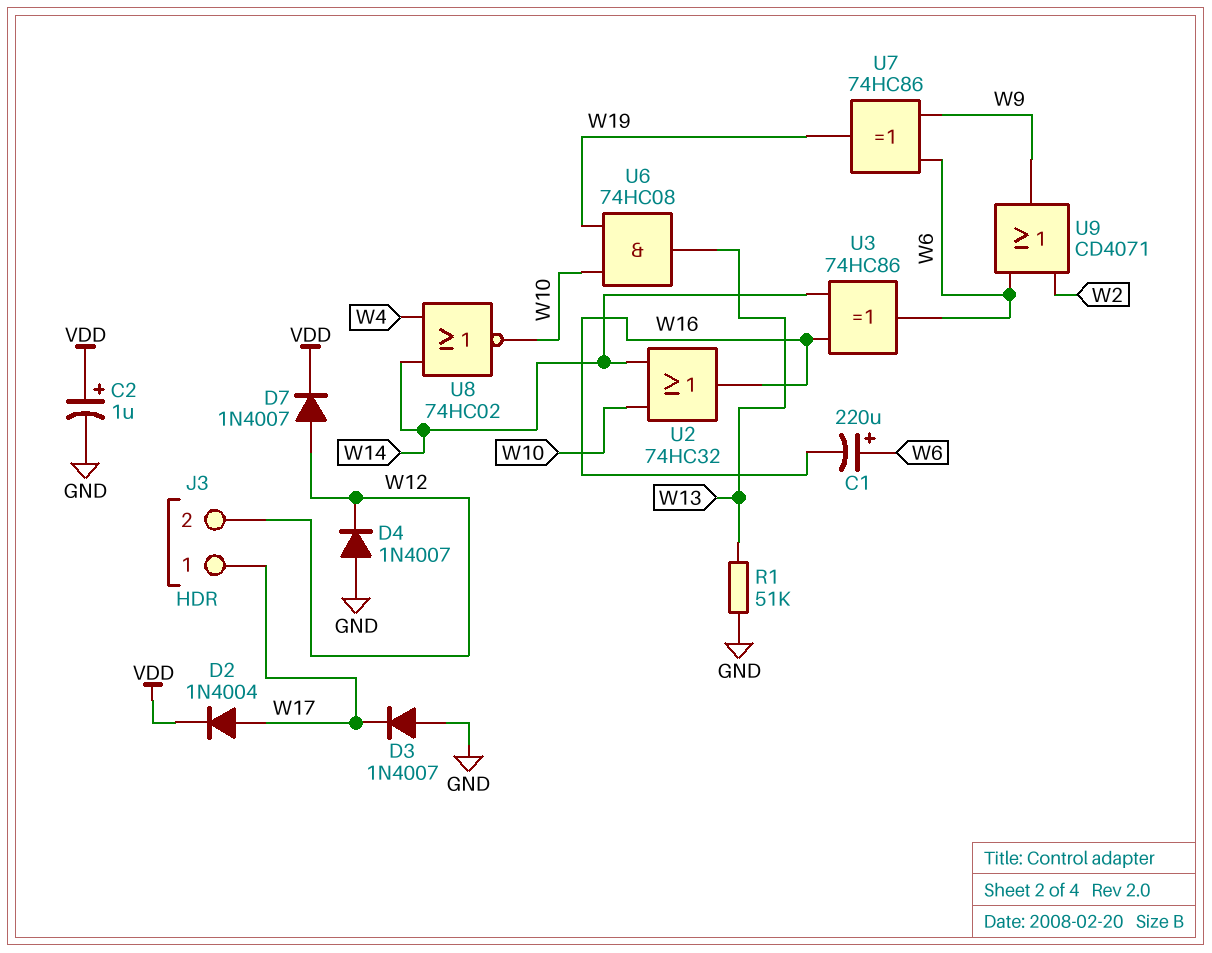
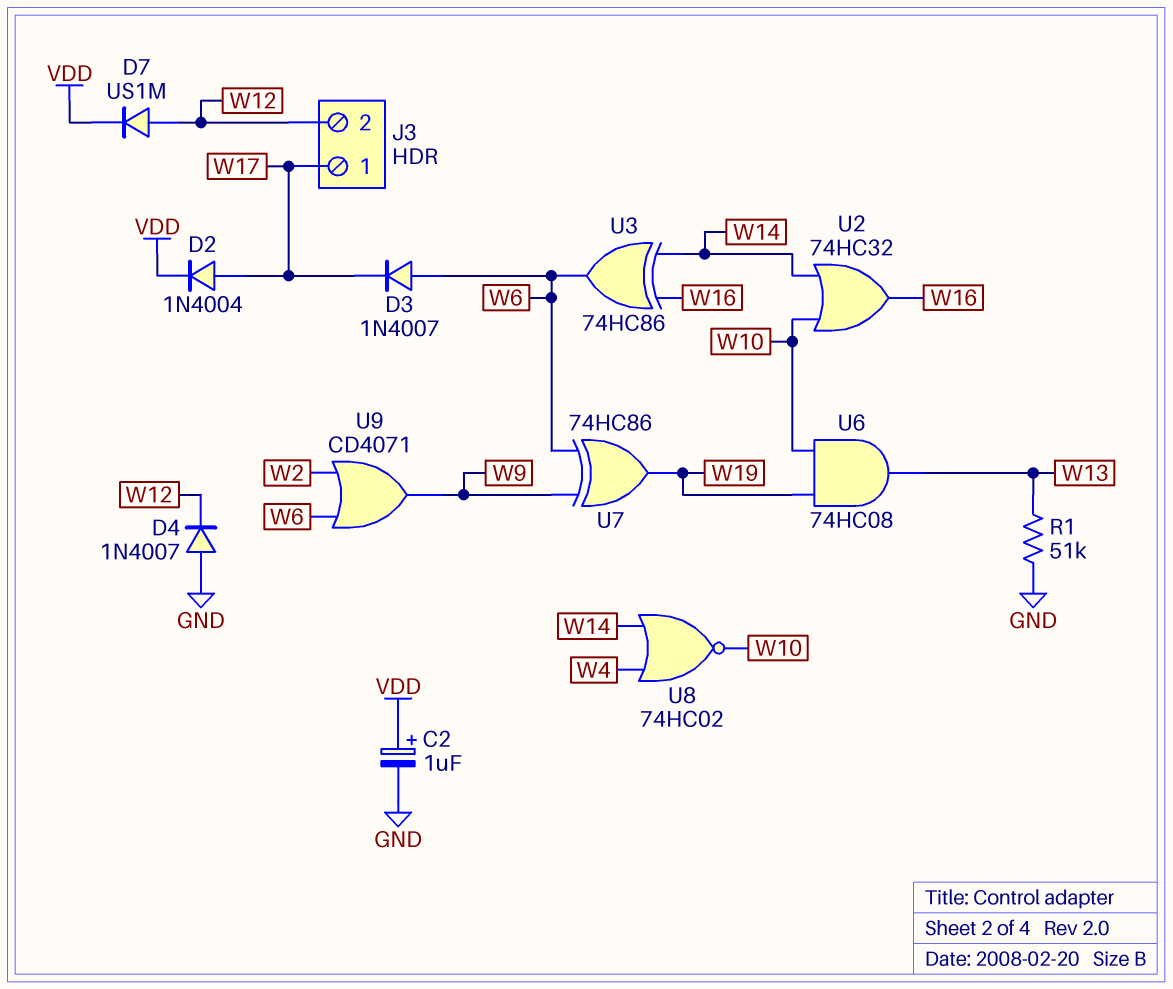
C1: 220uF (plus W6, minus W16) -> none
D3: diode 1N4007 (A GND, K W17) -> diode 1N4007 (A W6, K W17)
D7: diode 1N4007 (A W12, K VDD) -> diode US1M (A W12, K VDD)

